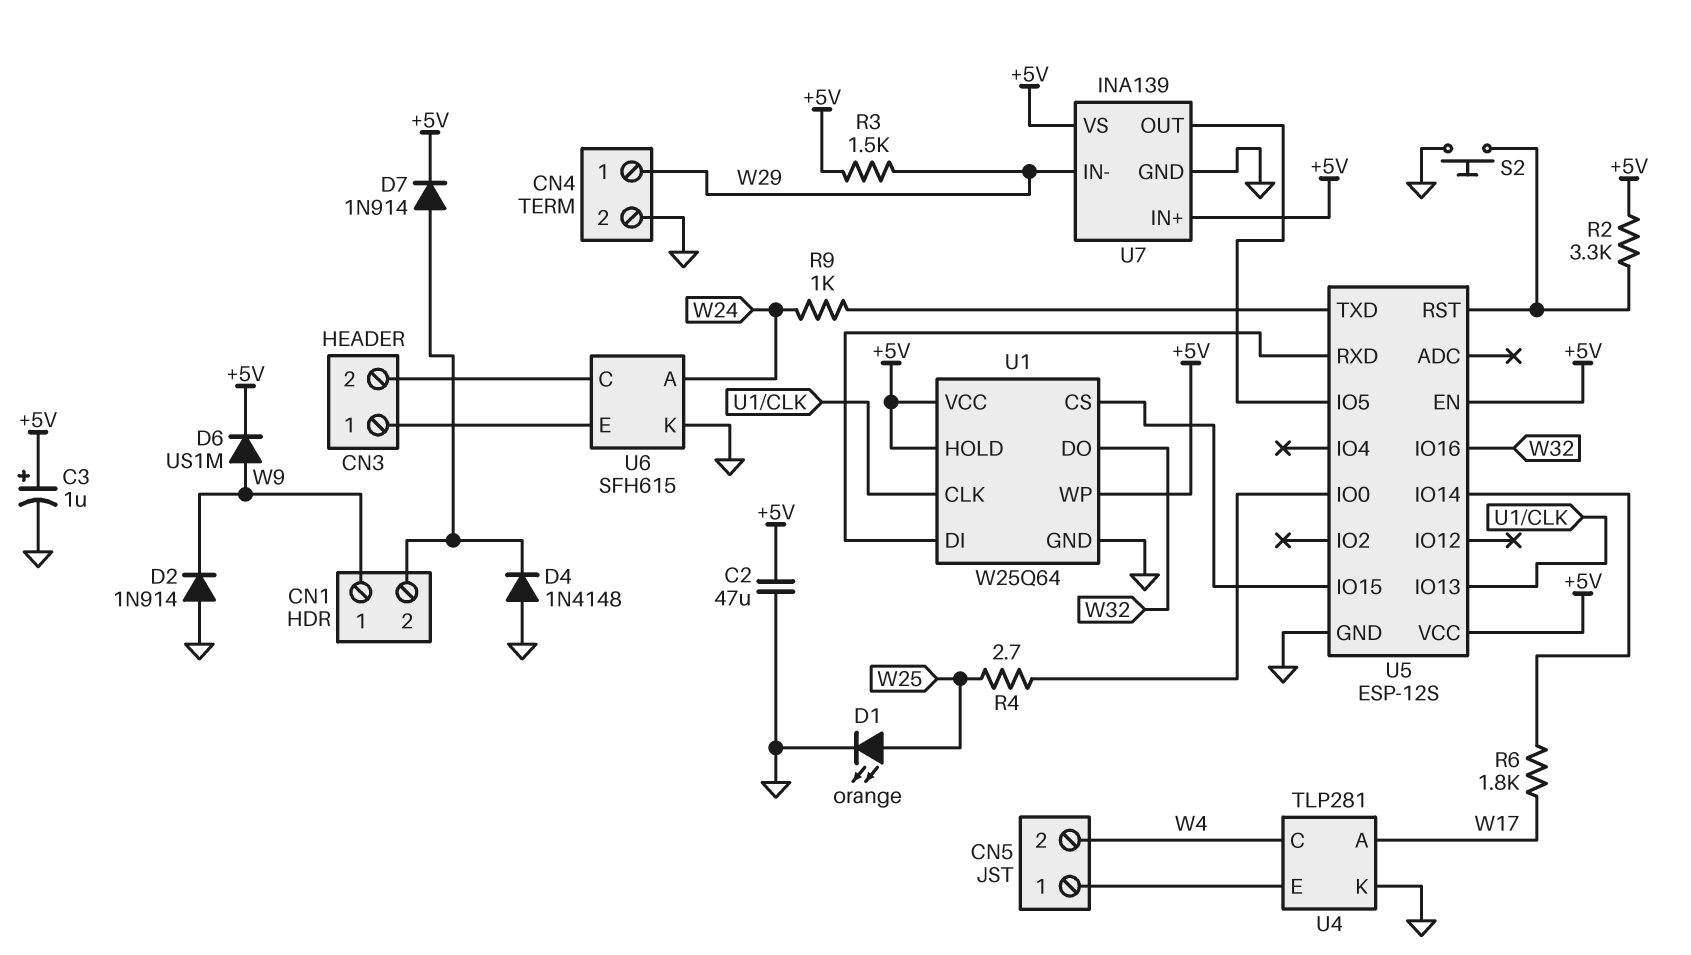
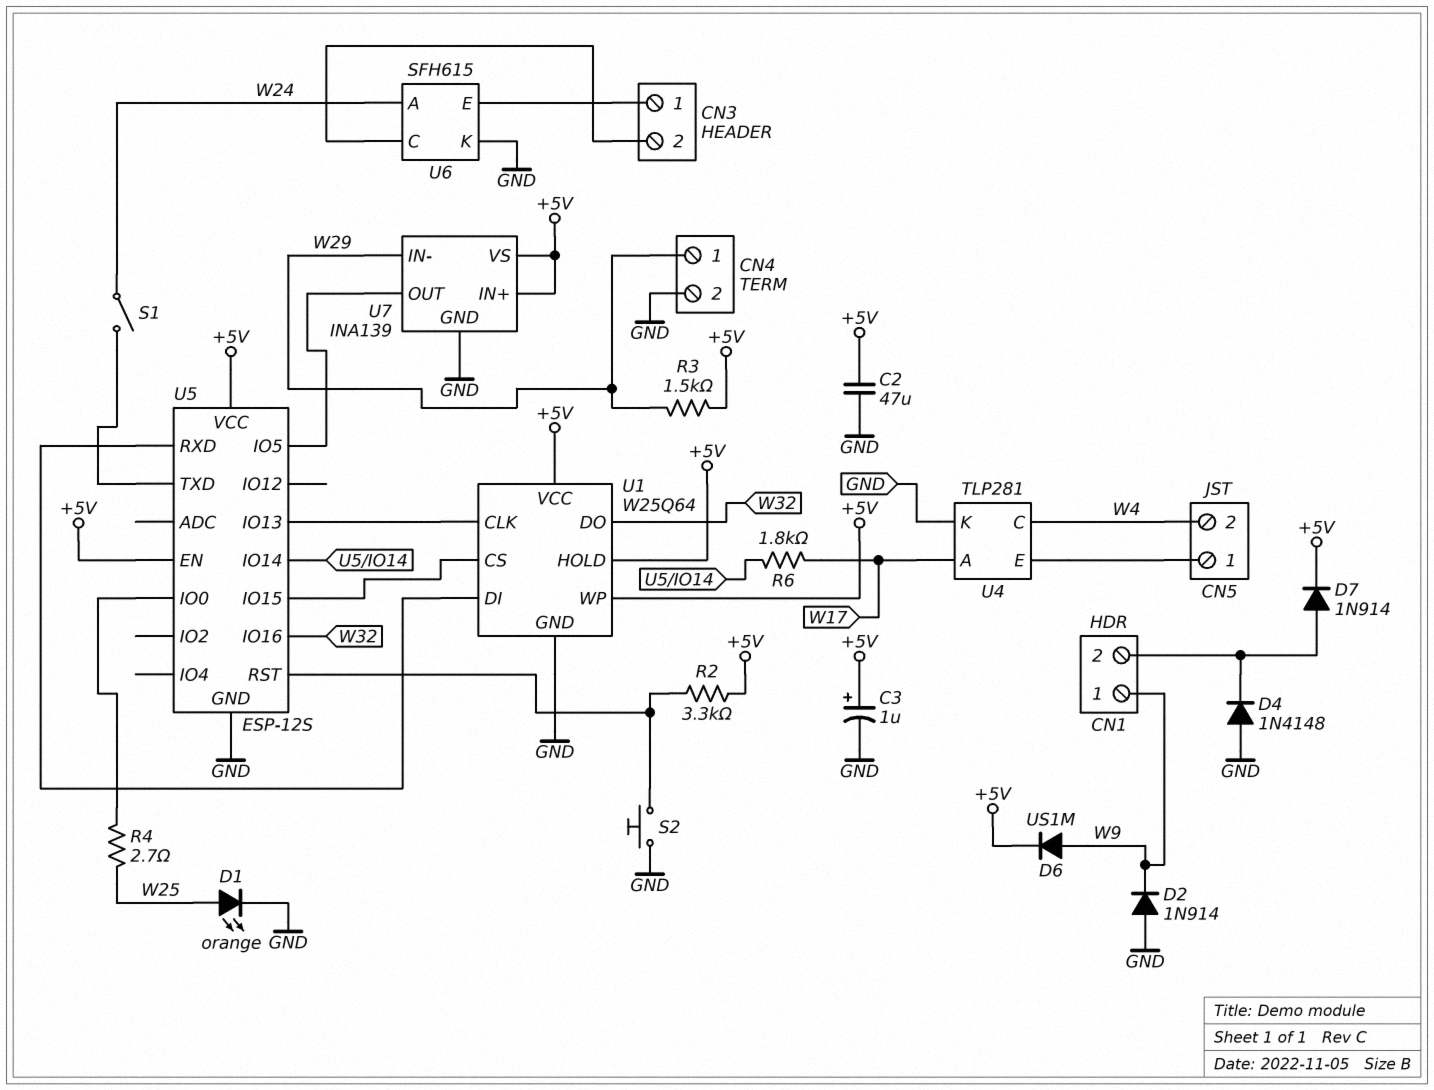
R9: 1k (U5/TXD, W24) -> none
S1: none -> switch (U5/TXD, W24)

